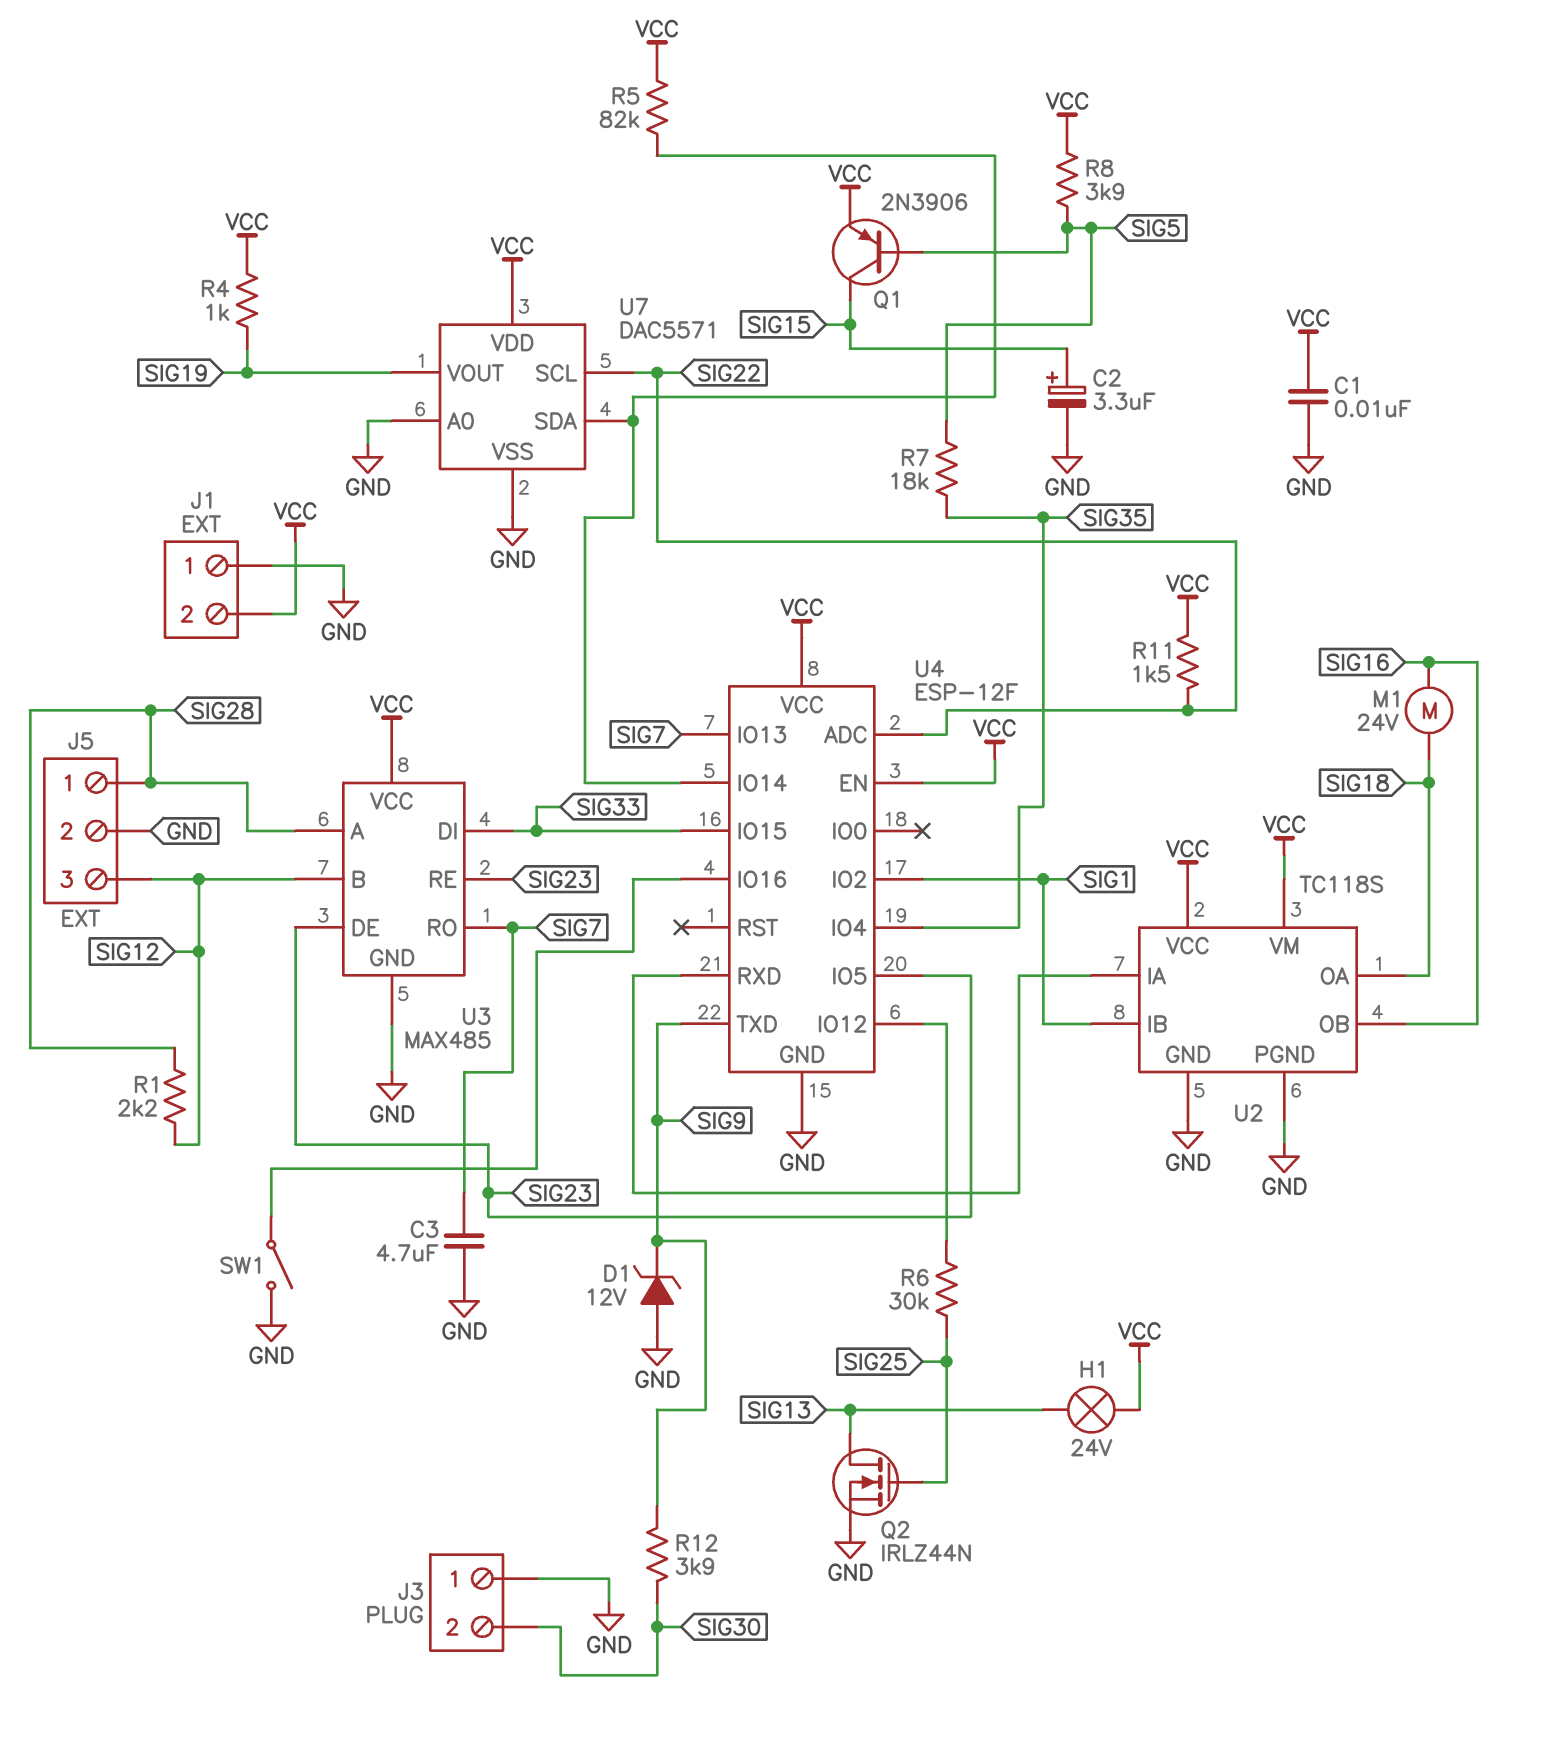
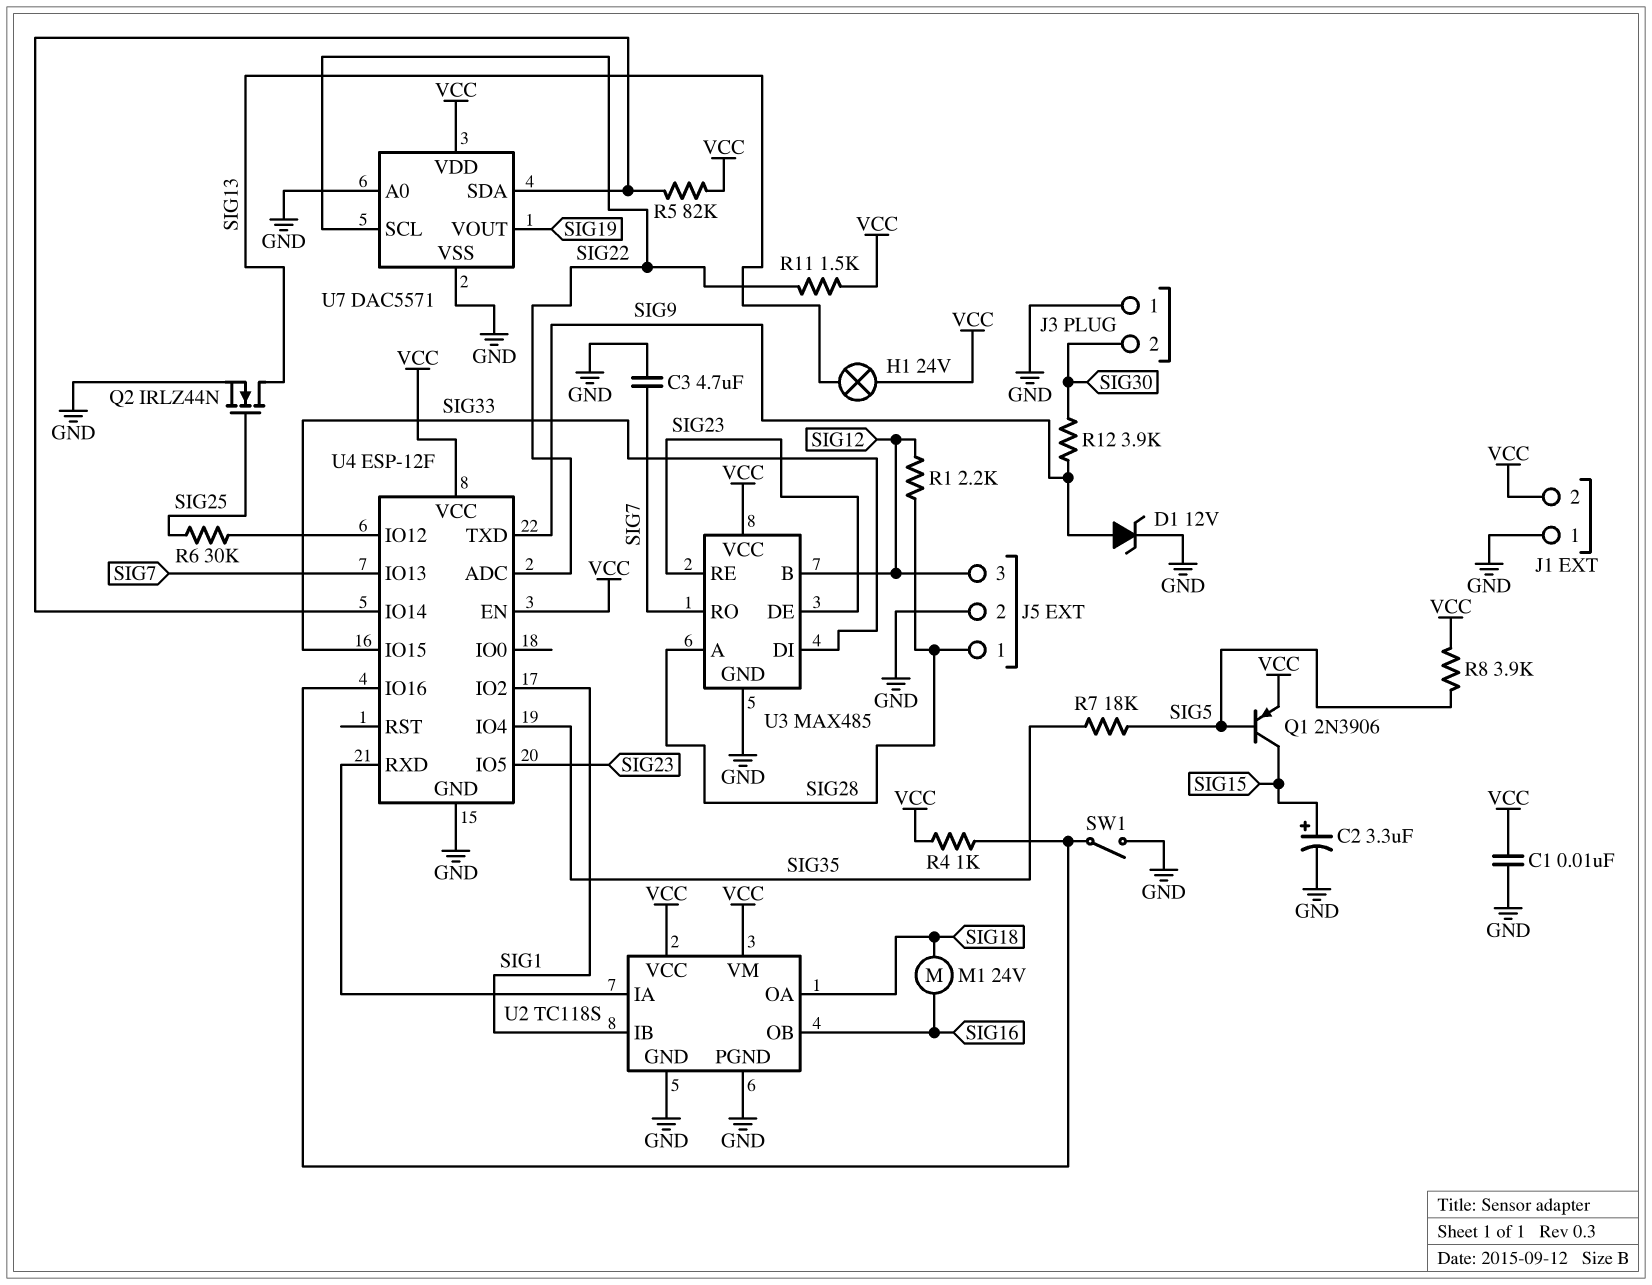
D1: zener 12V (A GND, K SIG9) -> zener 12V (A SIG9, K GND)
R4: 1k (SIG19, VCC) -> 1k (U4/IO16, VCC)

